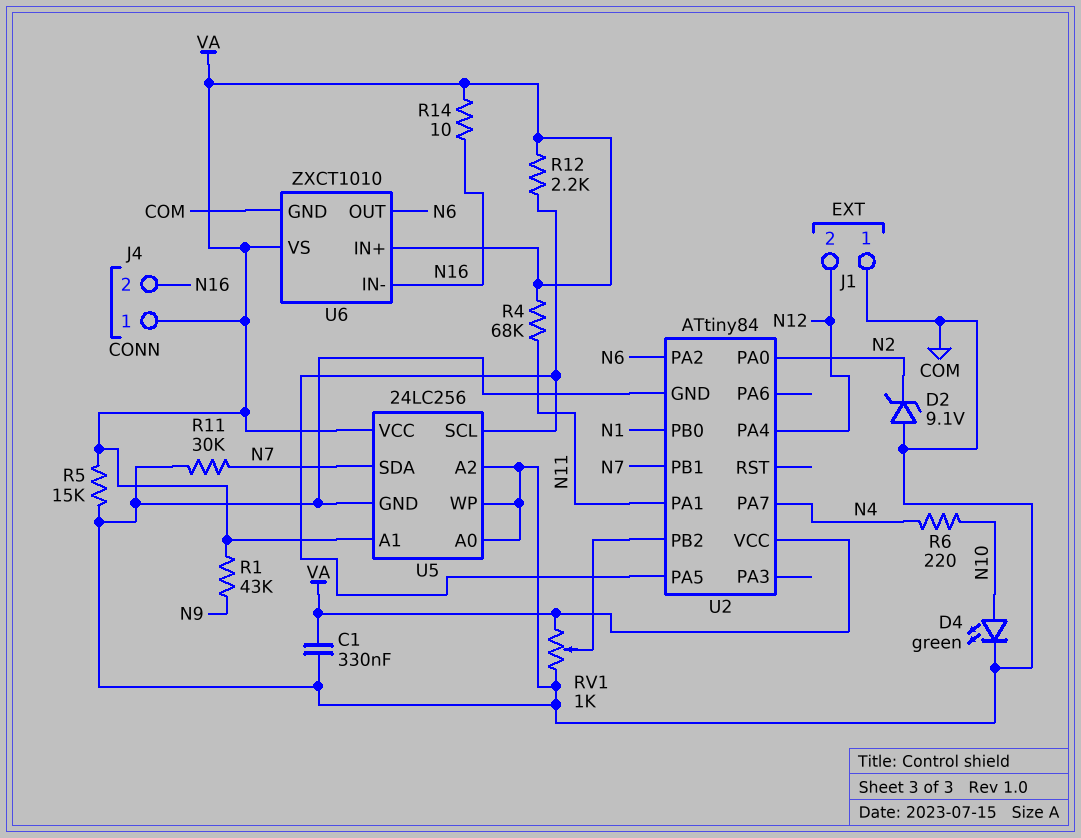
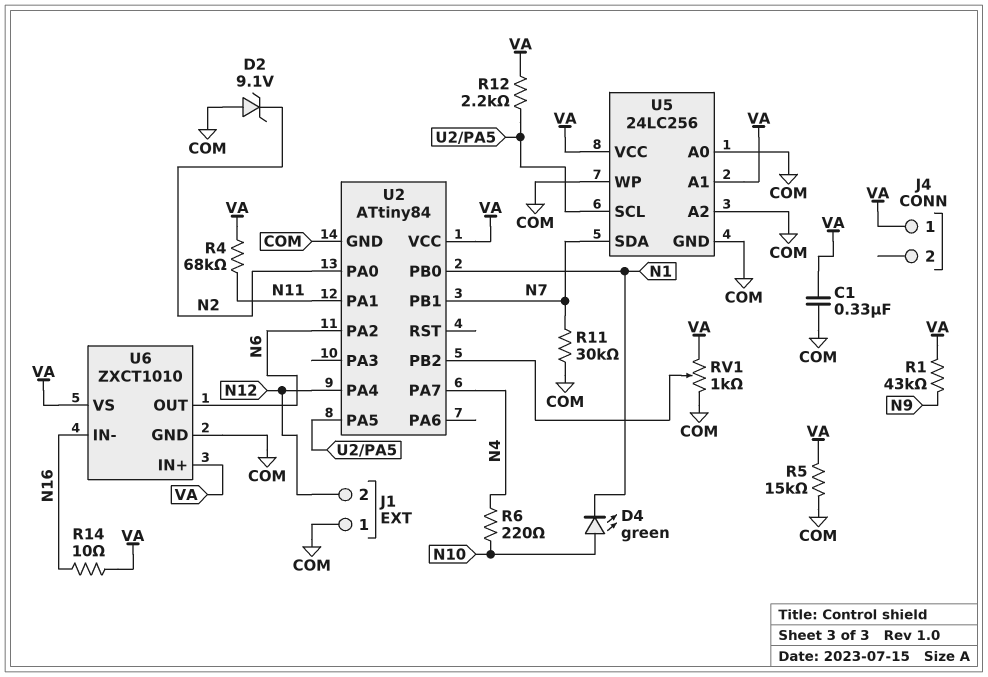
D4: LED green (A N10, K COM) -> LED green (A N10, K N1)
J4 pin 2: N16 -> none

